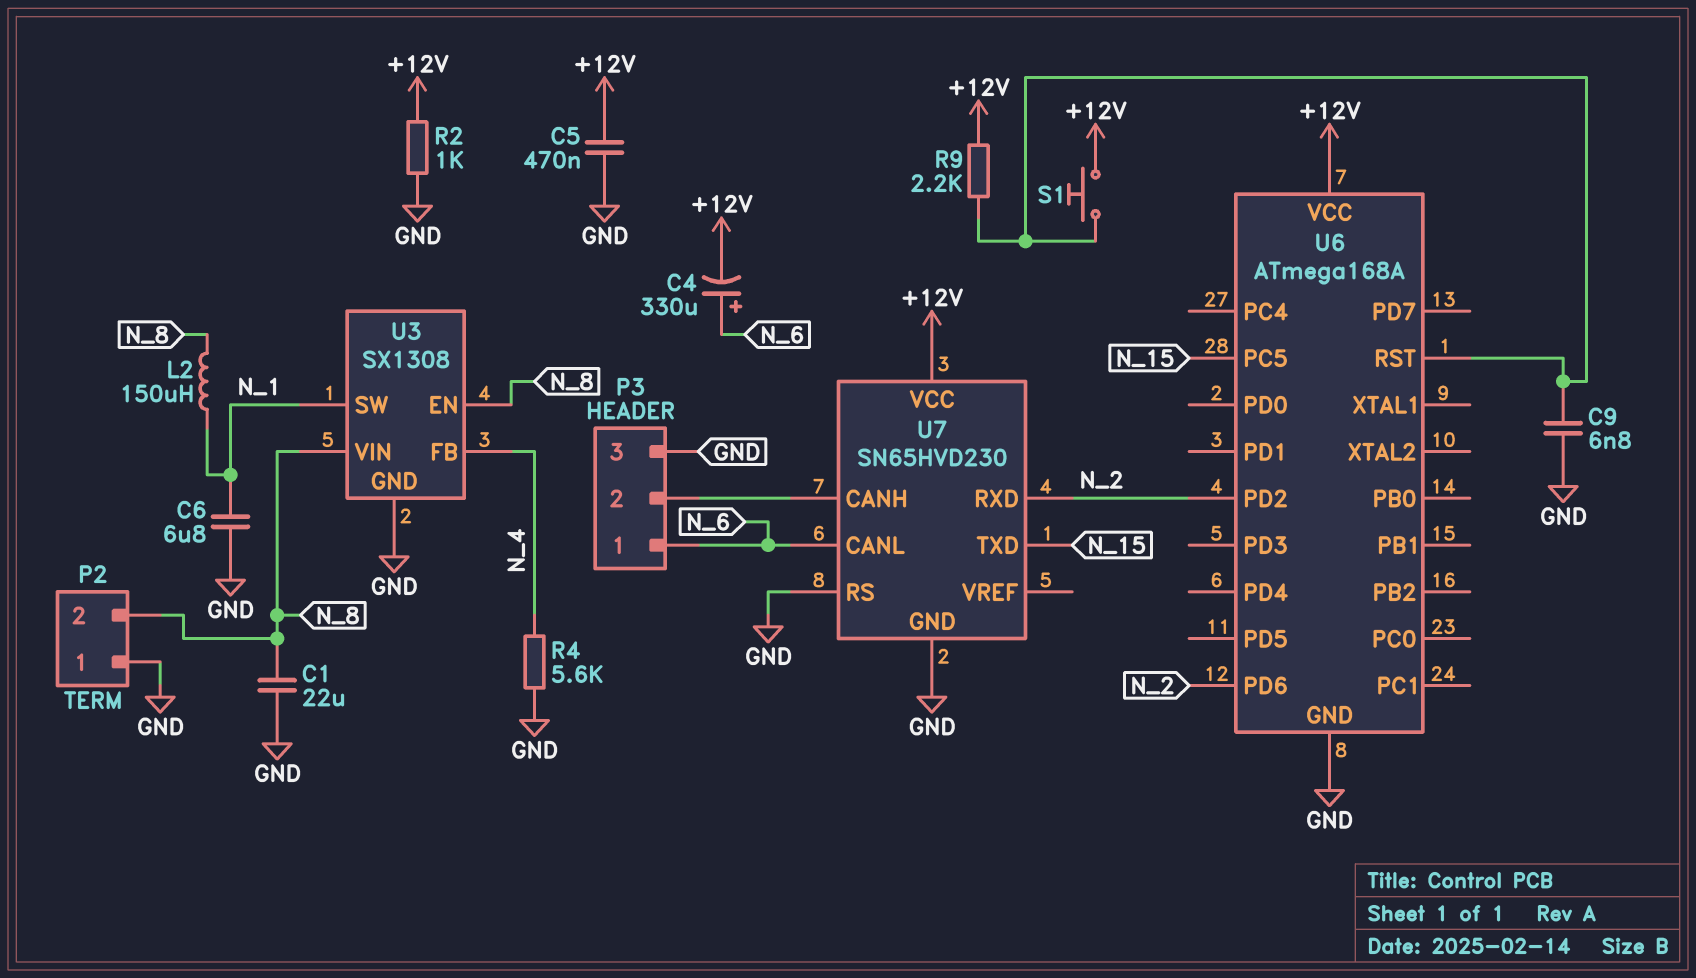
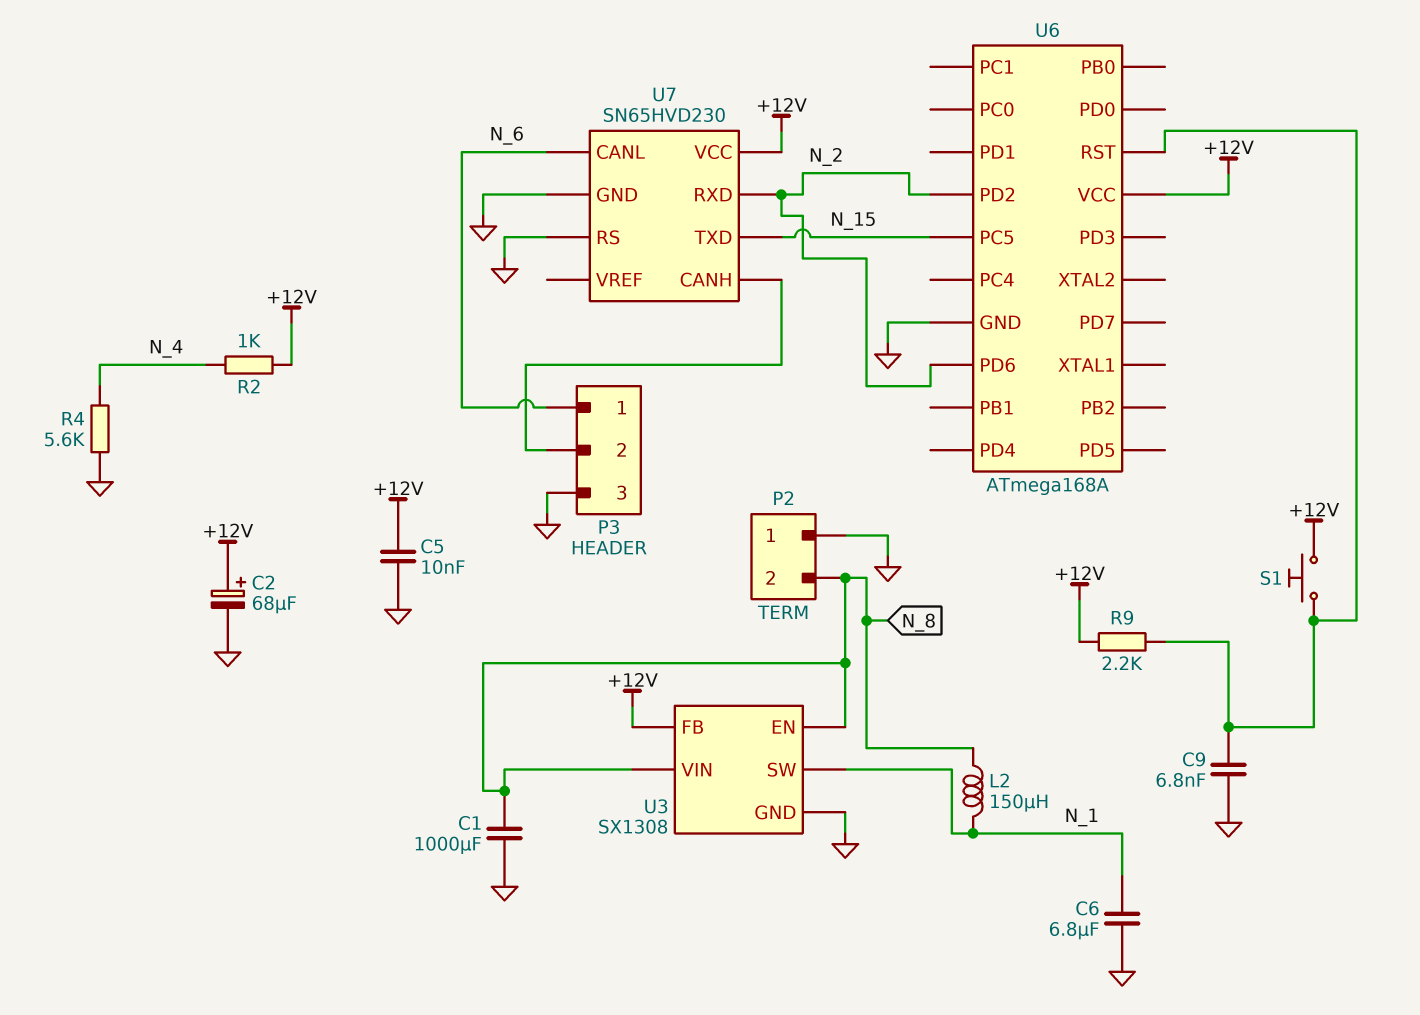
C1: 22uF (GND, N_8) -> 1000uF (GND, N_8)
C2: none -> 68uF (plus +12V, minus GND)
C4: 330uF (plus N_6, minus +12V) -> none
C5: 470nF (+12V, GND) -> 10nF (+12V, GND)
R2: 1k (+12V, GND) -> 1k (+12V, N_4)
U3 pin FB: N_4 -> +12V

